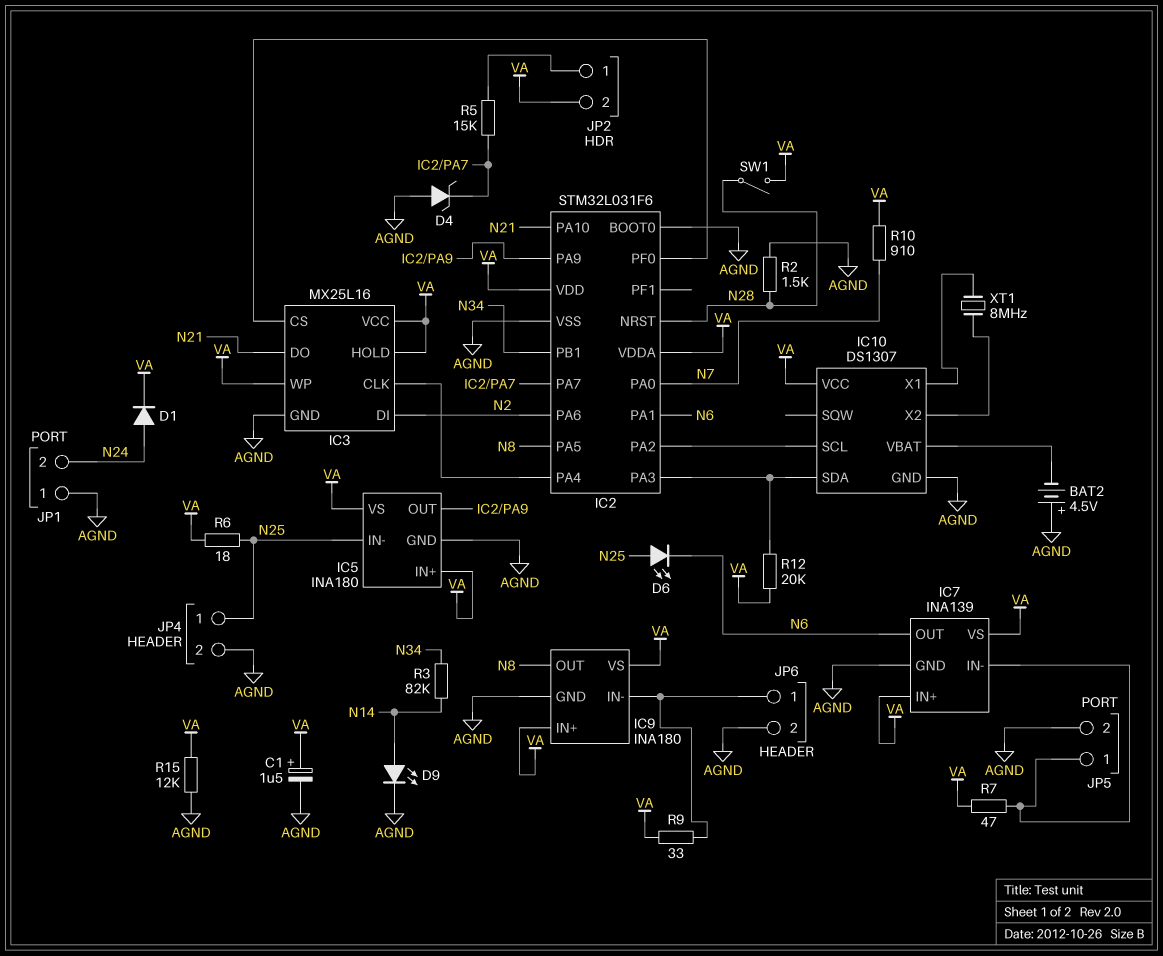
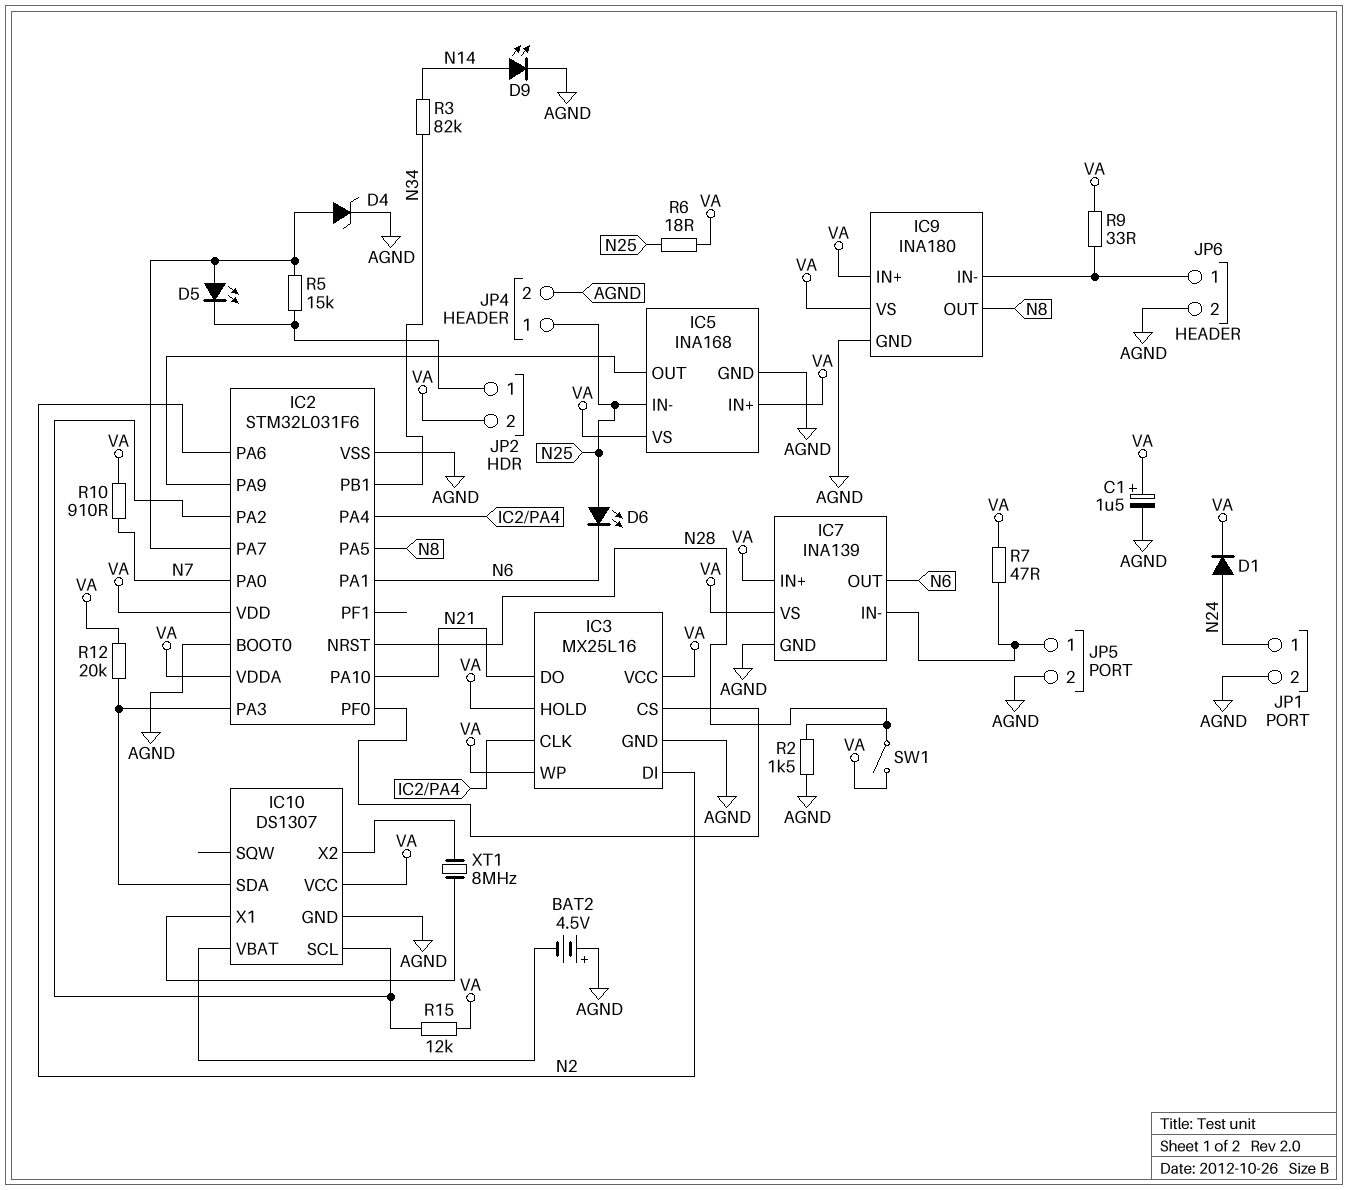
D4: zener (A AGND, K IC2/PA7) -> zener (A IC2/PA7, K AGND)
D5: none -> LED (A IC2/PA7, K JP2/1)
IC5: INA180 -> INA168
JP1 pin 1: AGND -> N24
JP1 pin 2: N24 -> AGND
R15: 12k (AGND, VA) -> 12k (IC2/PA2, VA)

